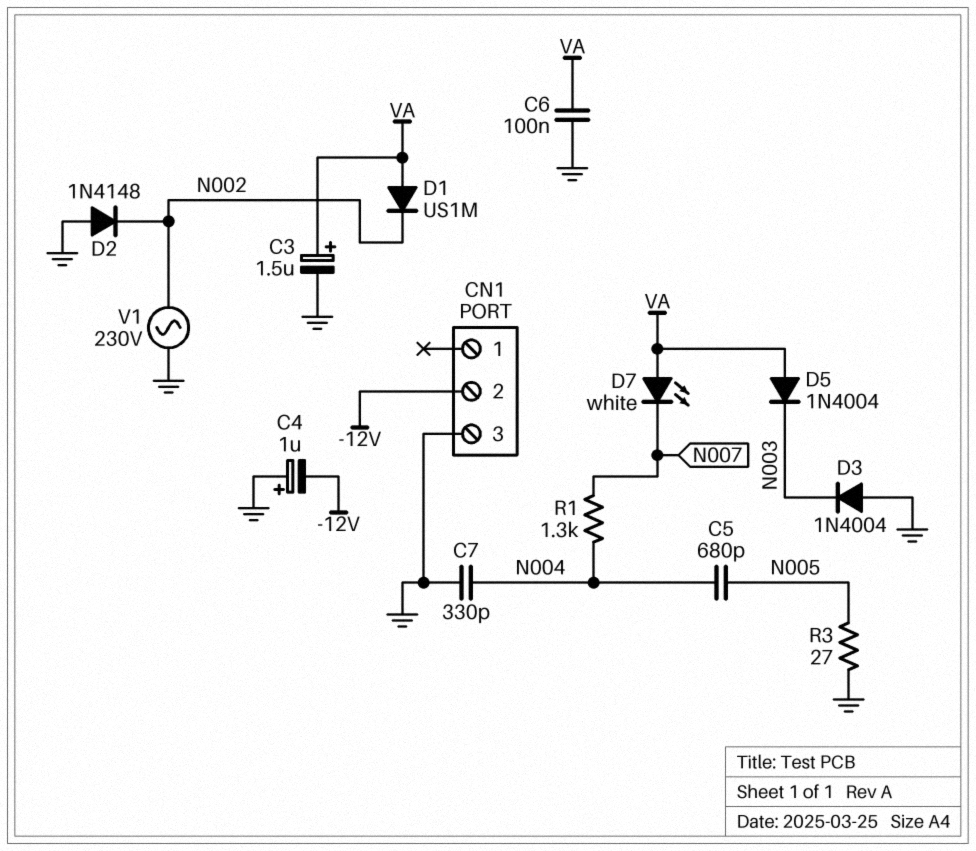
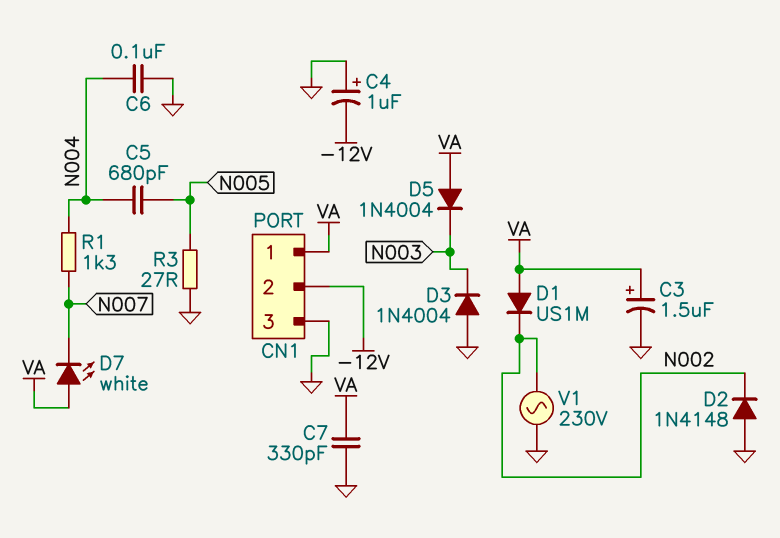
C6: 100nF (GND, VA) -> 100nF (GND, N004)
C7: 330pF (GND, N004) -> 330pF (GND, VA)
CN1 pin 1: none -> VA

